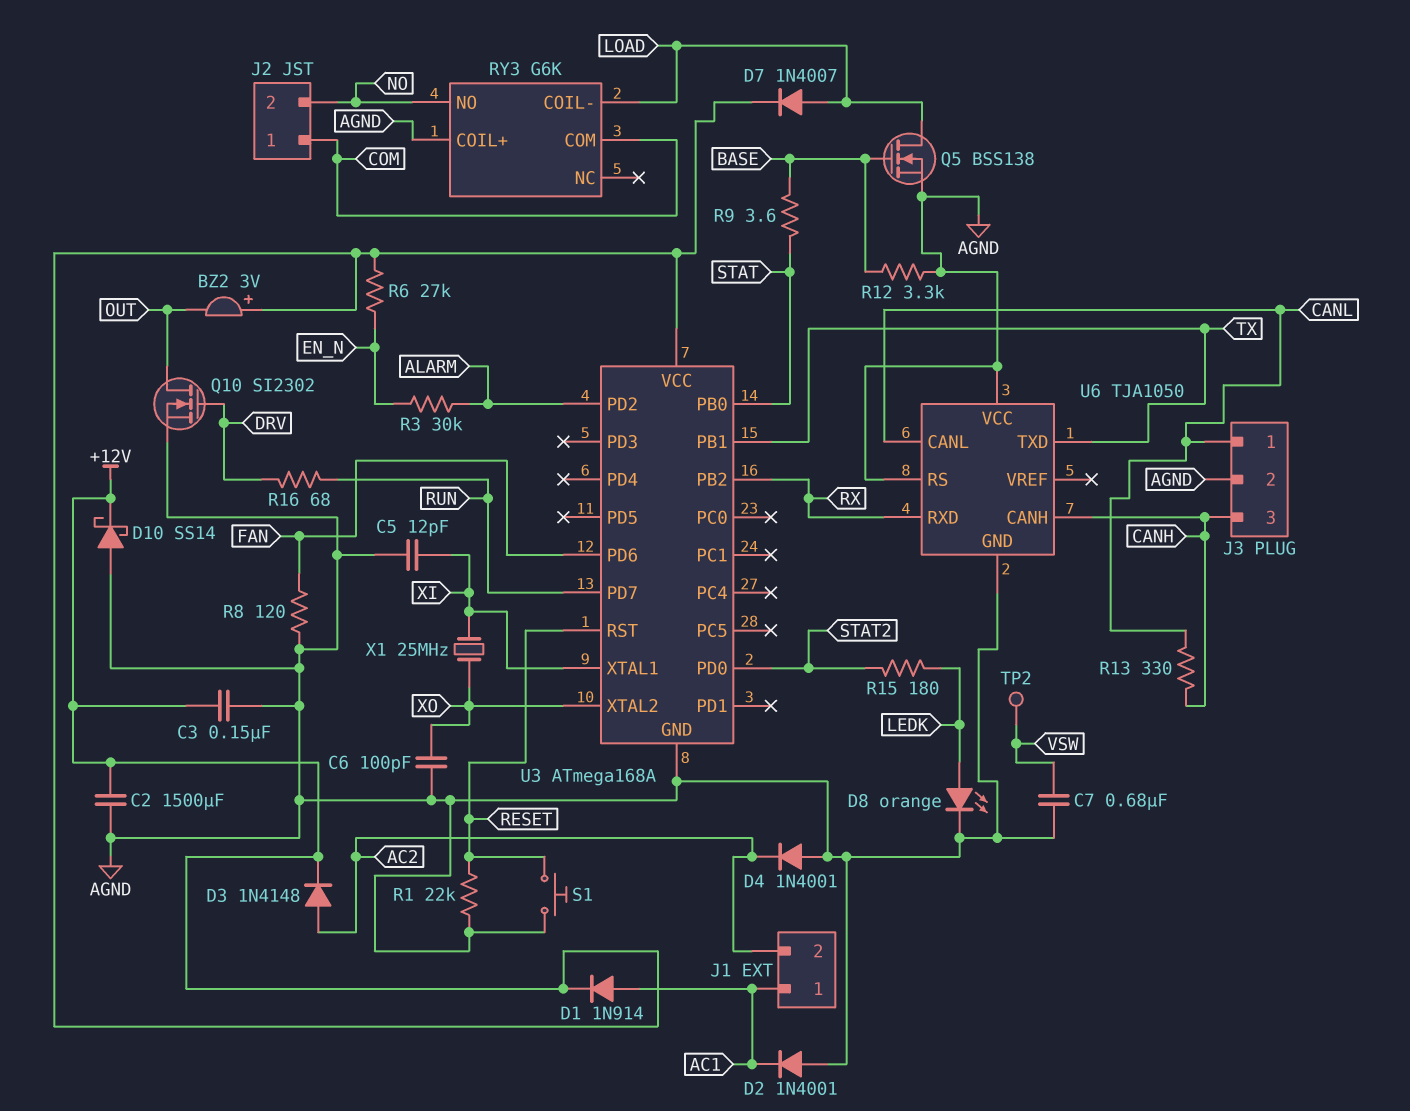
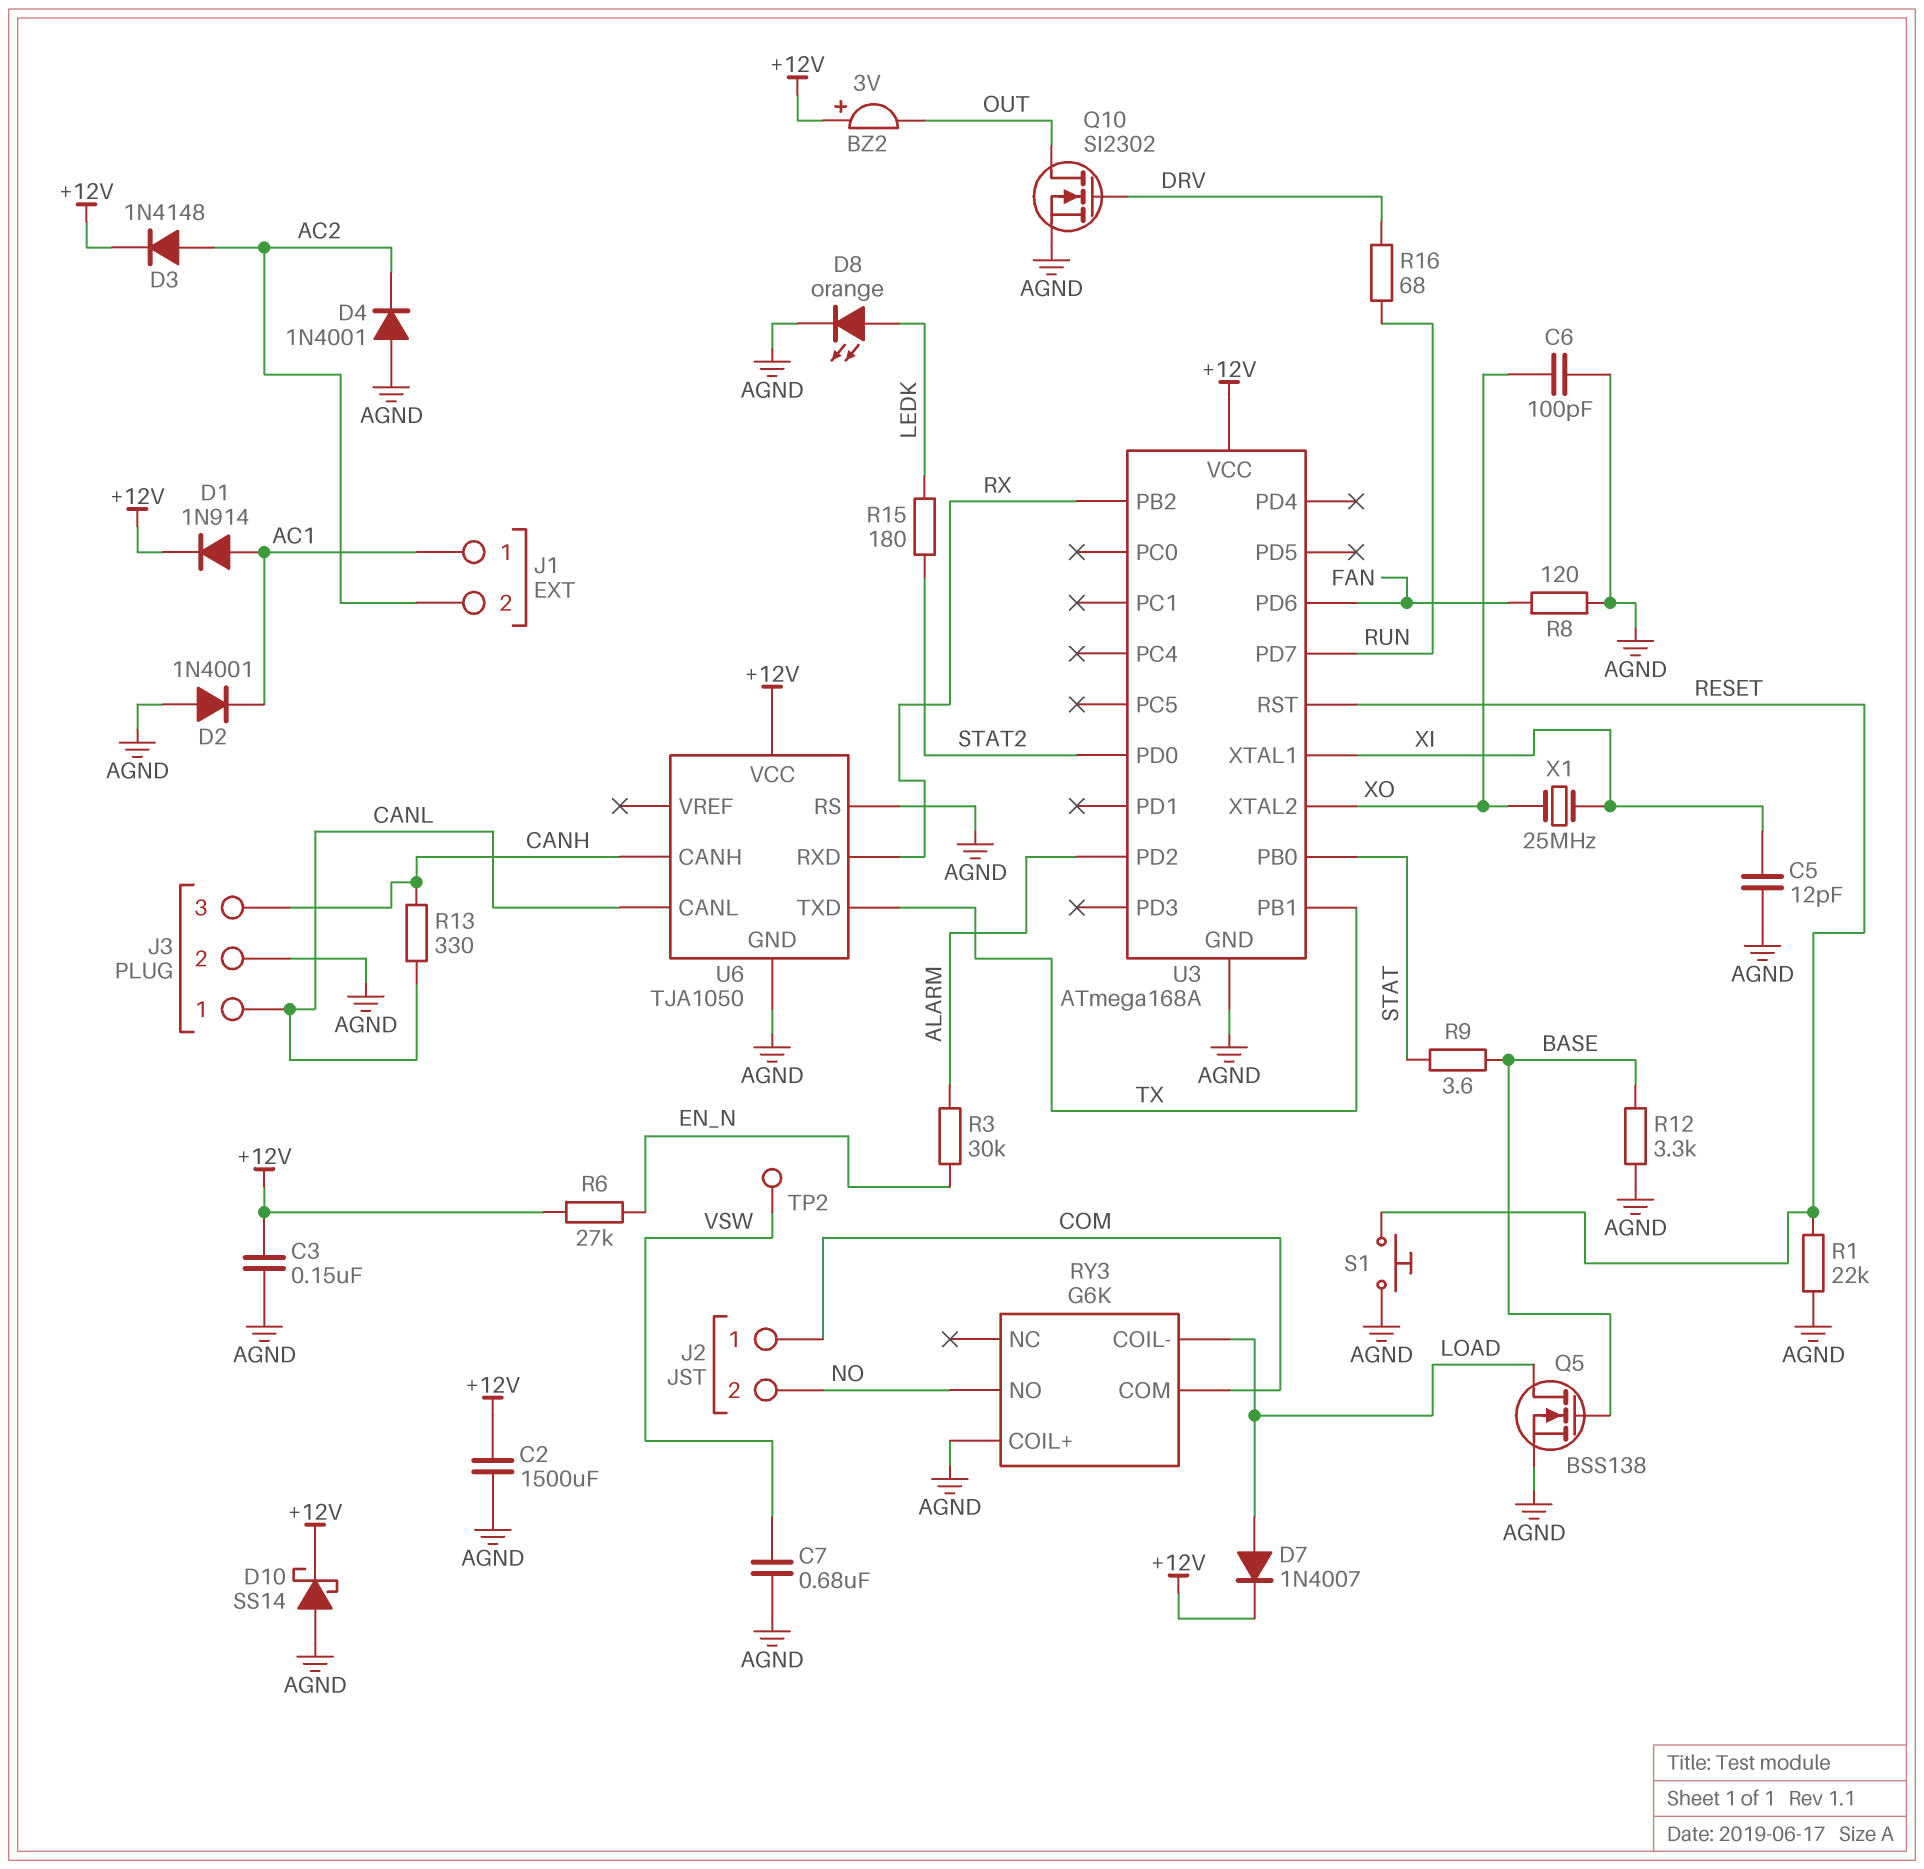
U6 pin VCC: AGND -> +12V

